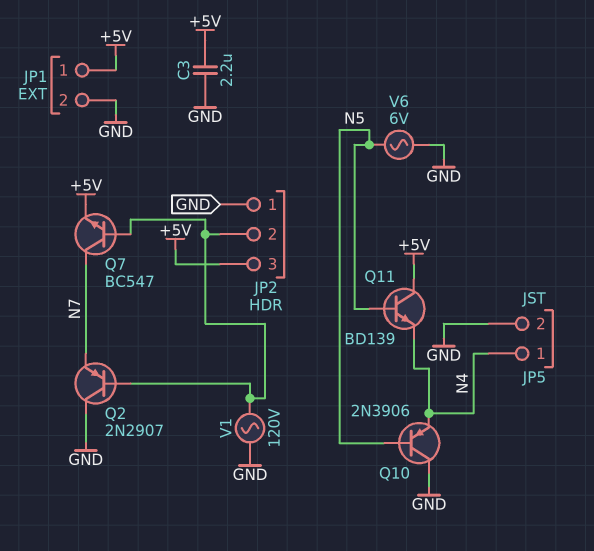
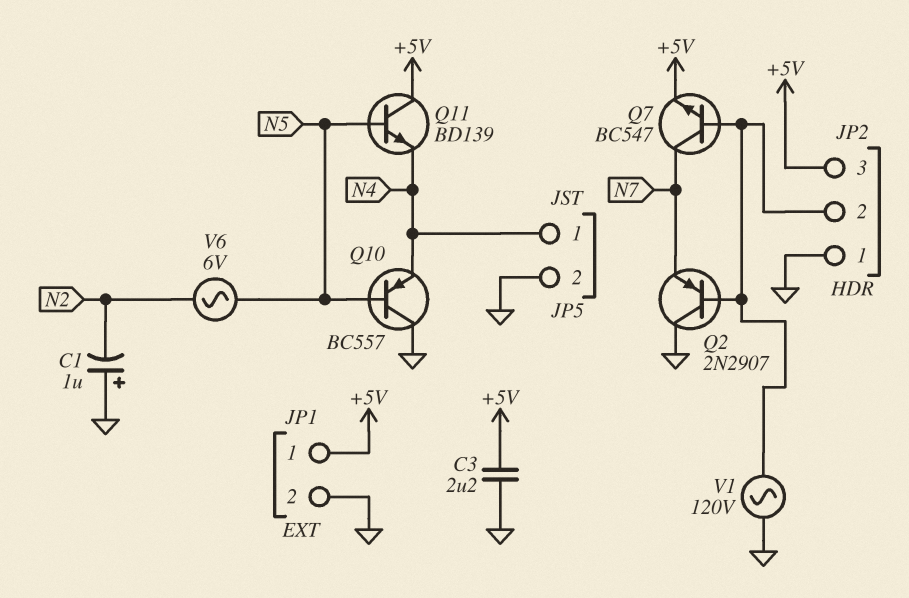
C1: none -> 1uF (plus GND, minus N2)
Q10: PNP 2N3906 (B N5, C GND, E N4) -> PNP BC557 (B N5, C GND, E N4)
V6: AC 6V (GND, N5) -> AC 6V (N2, N5)

